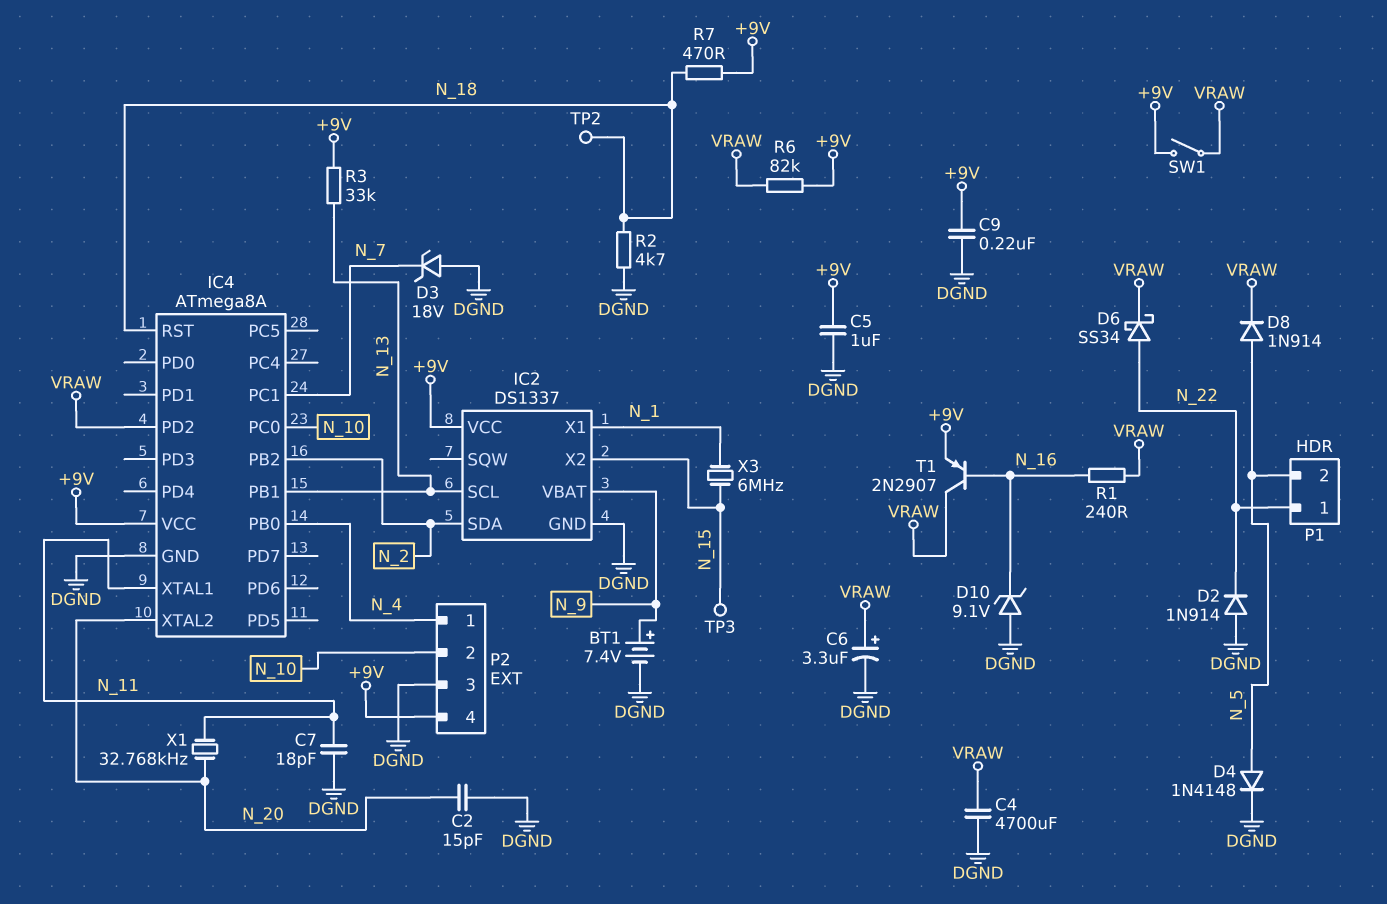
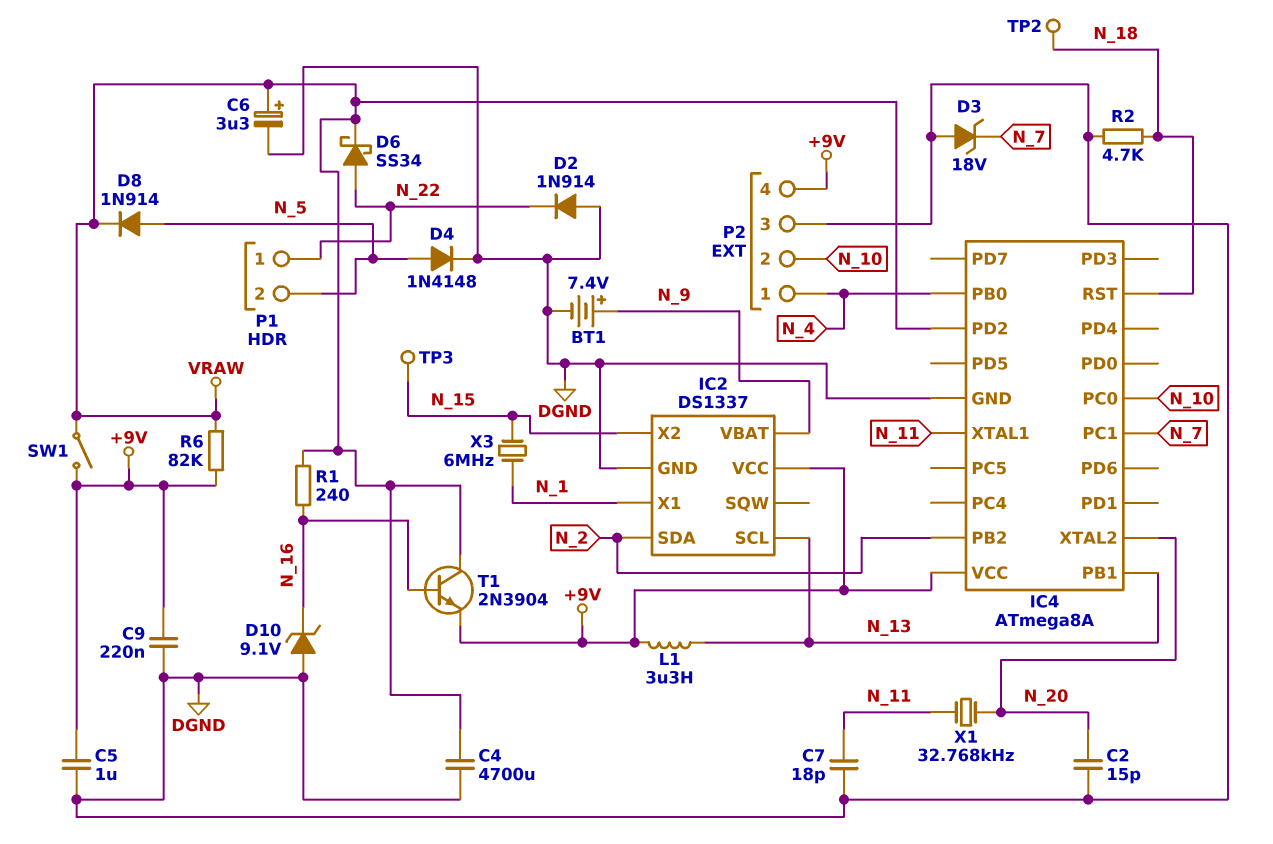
L1: none -> 3.3uH (+9V, N_13)
R3: 33k (+9V, N_13) -> none
R7: 470 (+9V, N_18) -> none
T1: PNP 2N2907 (B N_16, C VRAW, E +9V) -> NPN 2N3904 (B N_16, C VRAW, E +9V)

